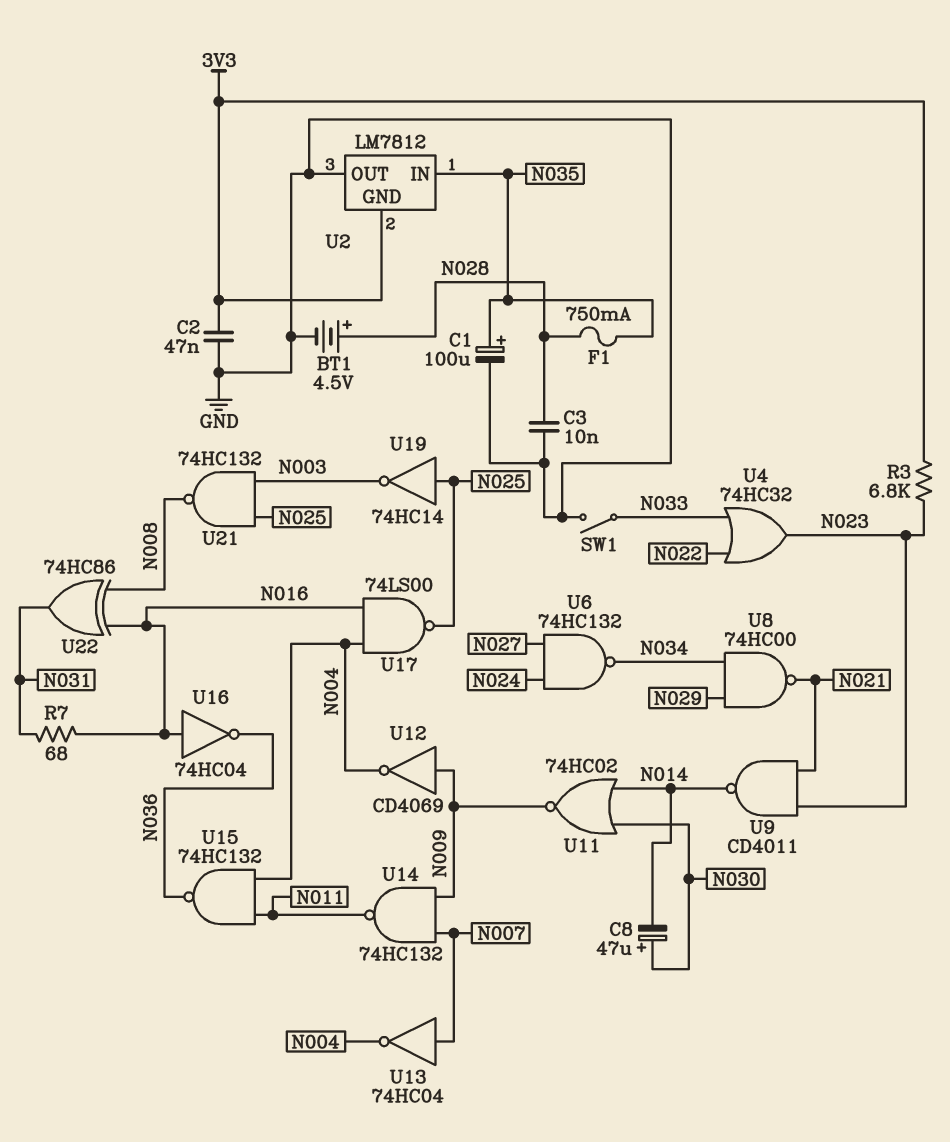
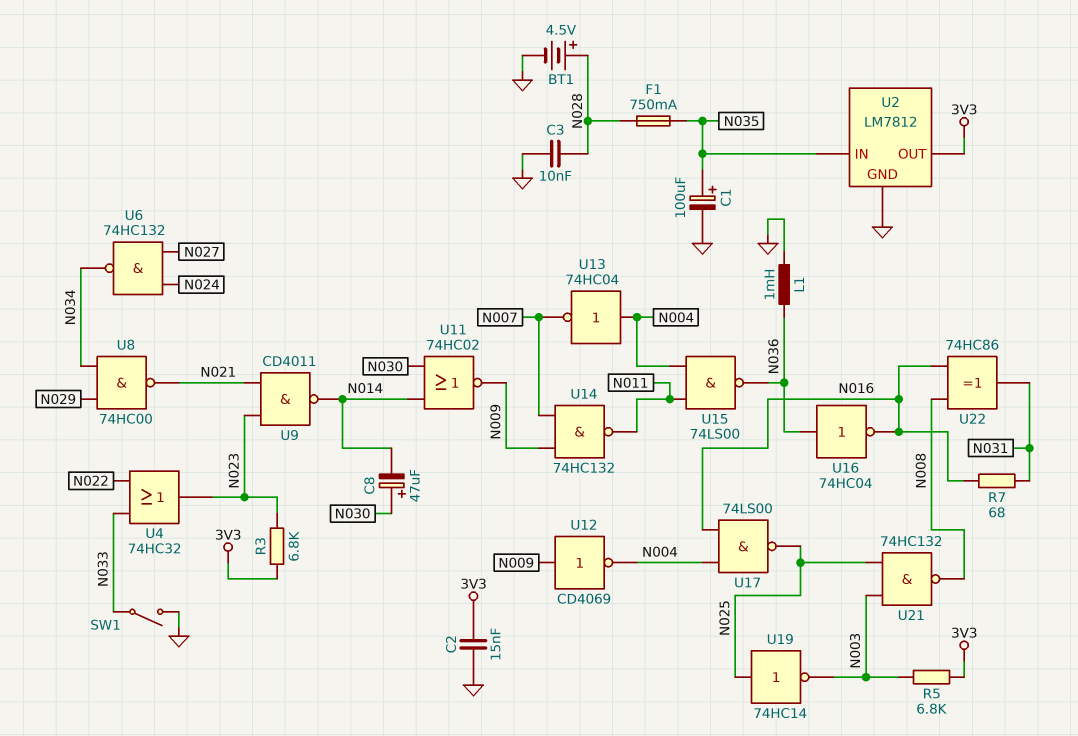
C2: 47nF (3V3, GND) -> 15nF (3V3, GND)
L1: none -> 1mH (GND, N036)
R5: none -> 6.8k (3V3, N003)
U2 pin GND: 3V3 -> GND
U2 pin OUT: GND -> 3V3
U13: NOT 74HC04 (in N007, out N004) -> NOT 74HC04 (in N004, out N007)
U15: NAND 74HC132 (in N004, in N011, out N036) -> NAND 74LS00 (in N004, in N011, out N036)
U16: NOT 74HC04 (in N016, out N036) -> NOT 74HC04 (in N036, out N016)

